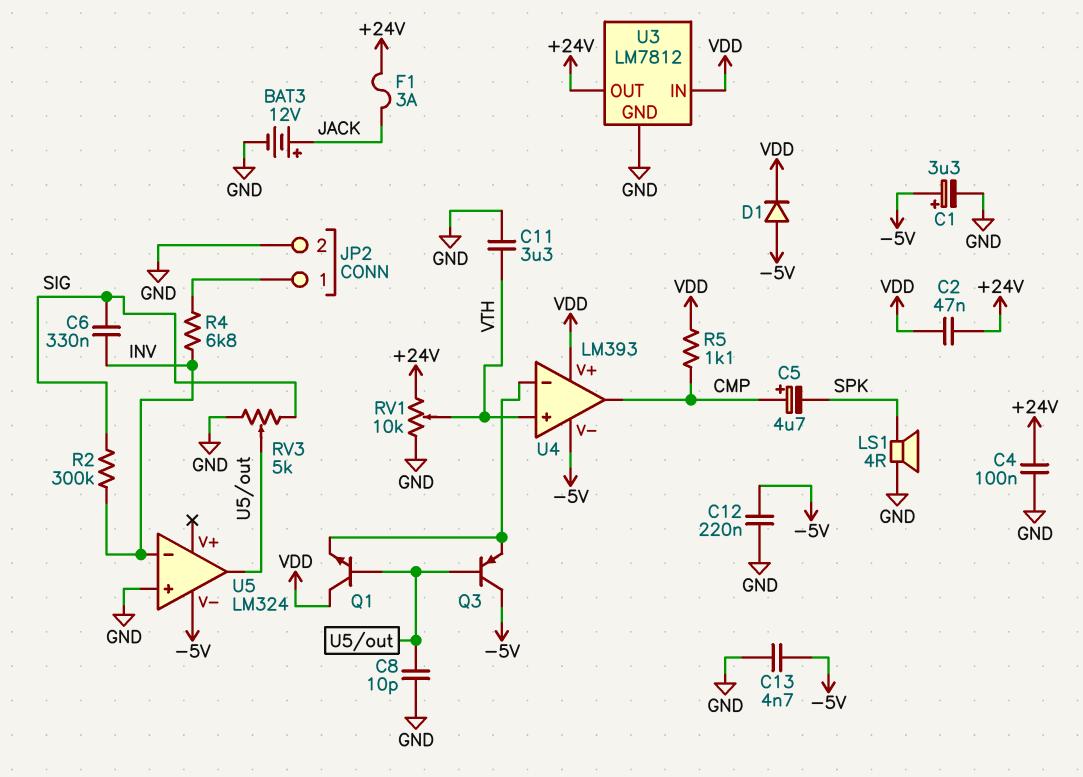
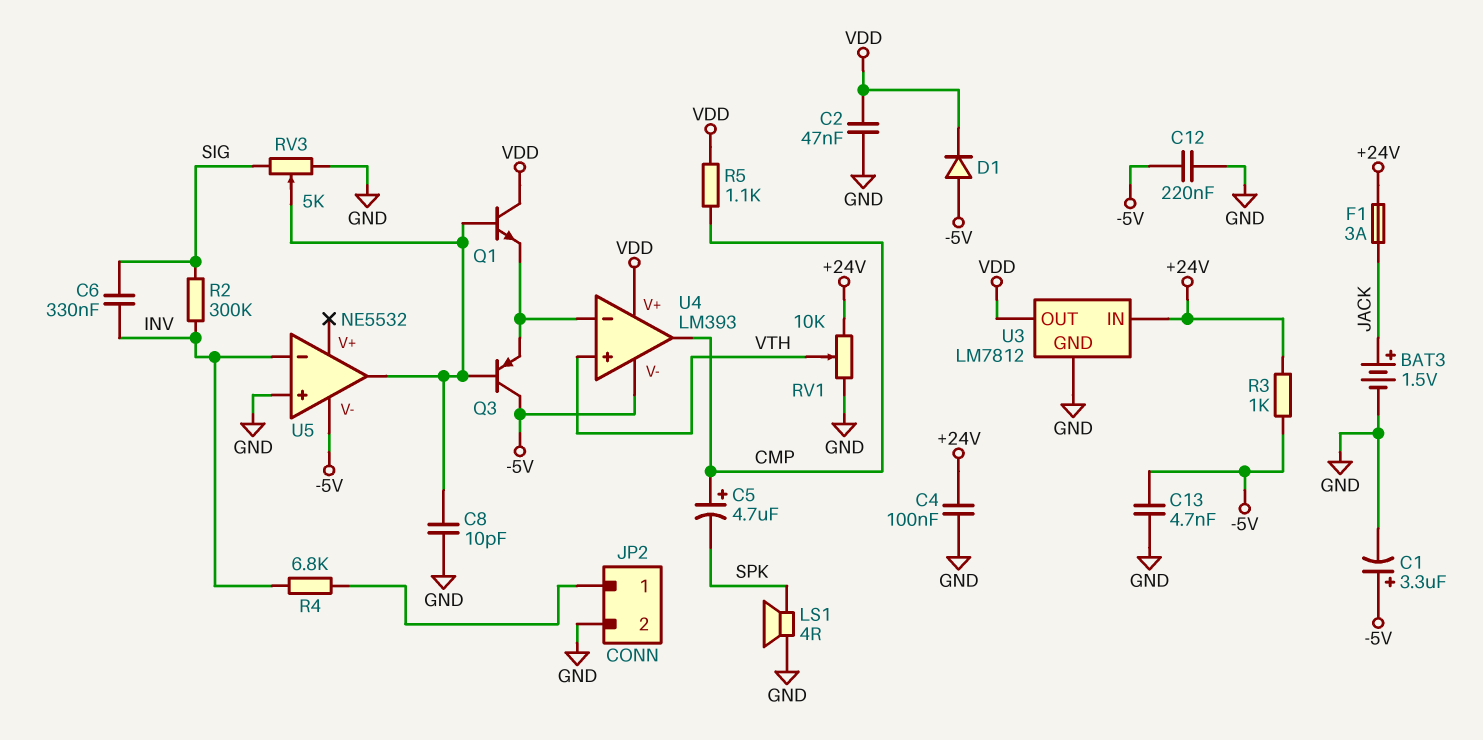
BAT3: 12V (plus JACK, minus GND) -> 1.5V (plus JACK, minus GND)
C2: 47nF (+24V, VDD) -> 47nF (GND, VDD)
C11: 3.3uF (GND, VTH) -> none
R3: none -> 1k (+24V, -5V)
U3 pin IN: VDD -> +24V
U3 pin OUT: +24V -> VDD
U5: LM324 -> NE5532

